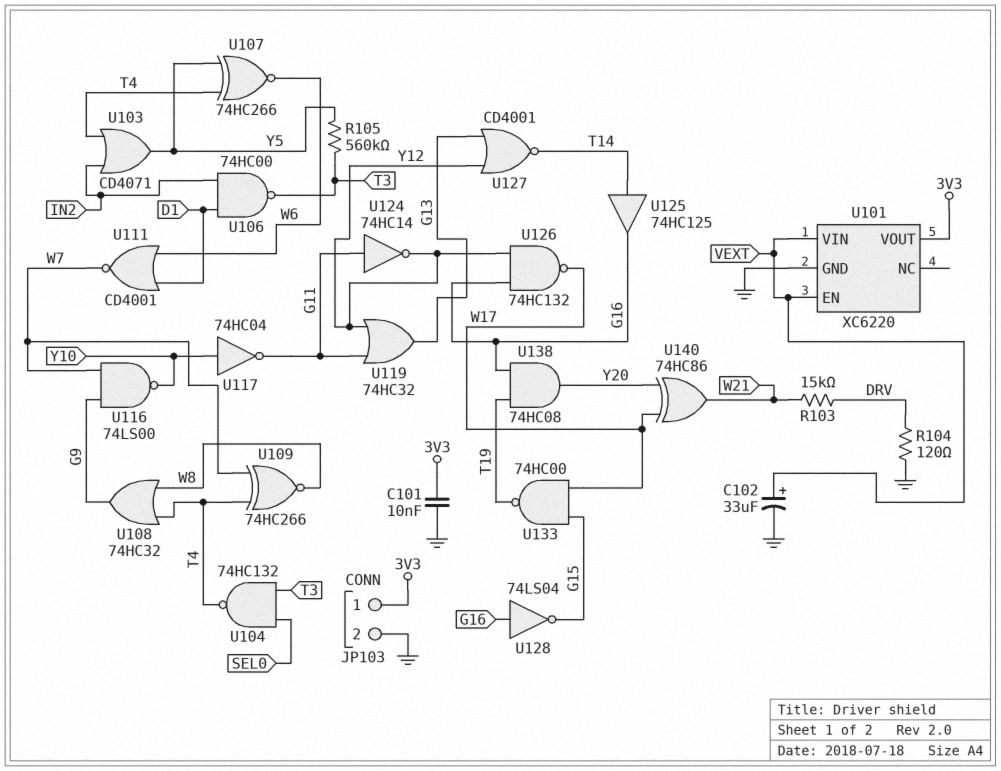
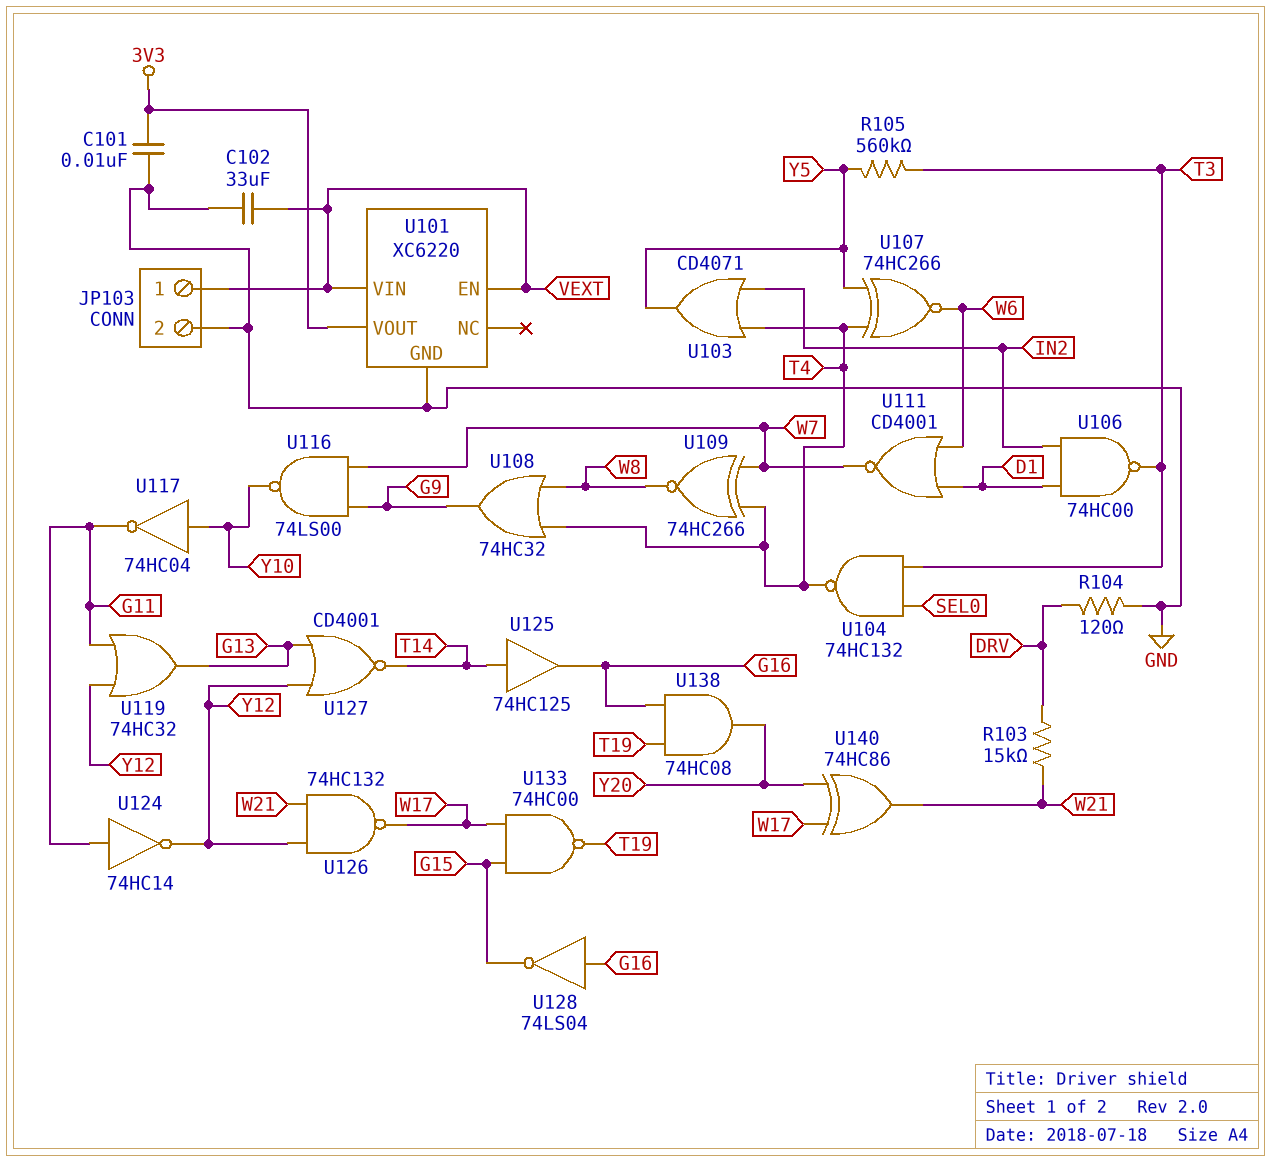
C102: 33uF (plus VEXT, minus GND) -> 33uF (GND, VEXT)
JP103 pin 1: 3V3 -> VEXT
U126: NAND 74HC132 (in G16, in Y12, out W17) -> NAND 74HC132 (in W21, in Y12, out W17)

